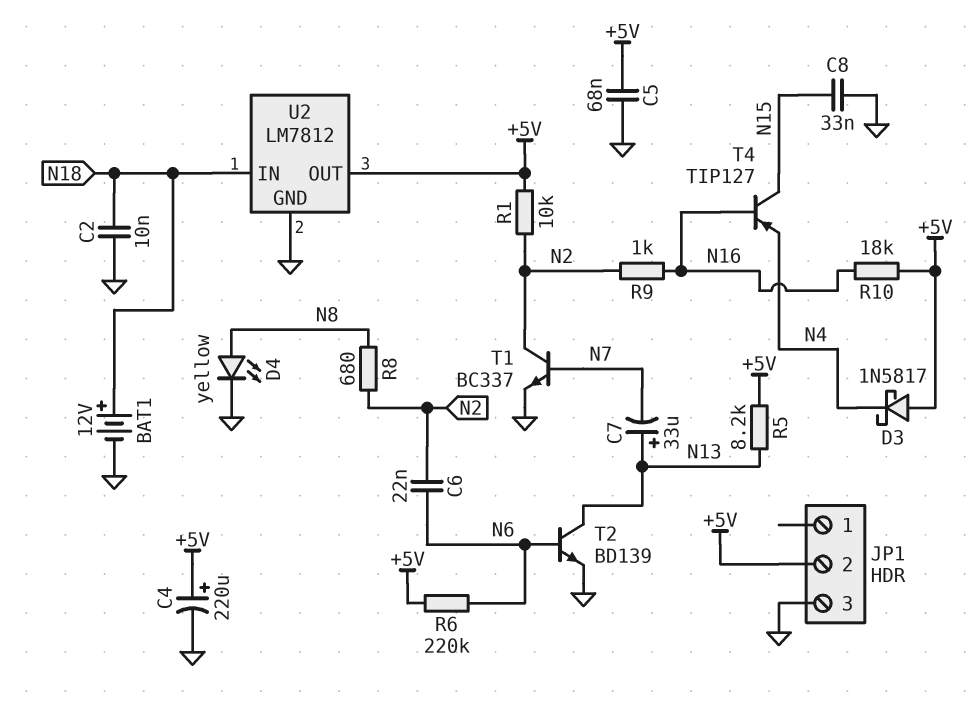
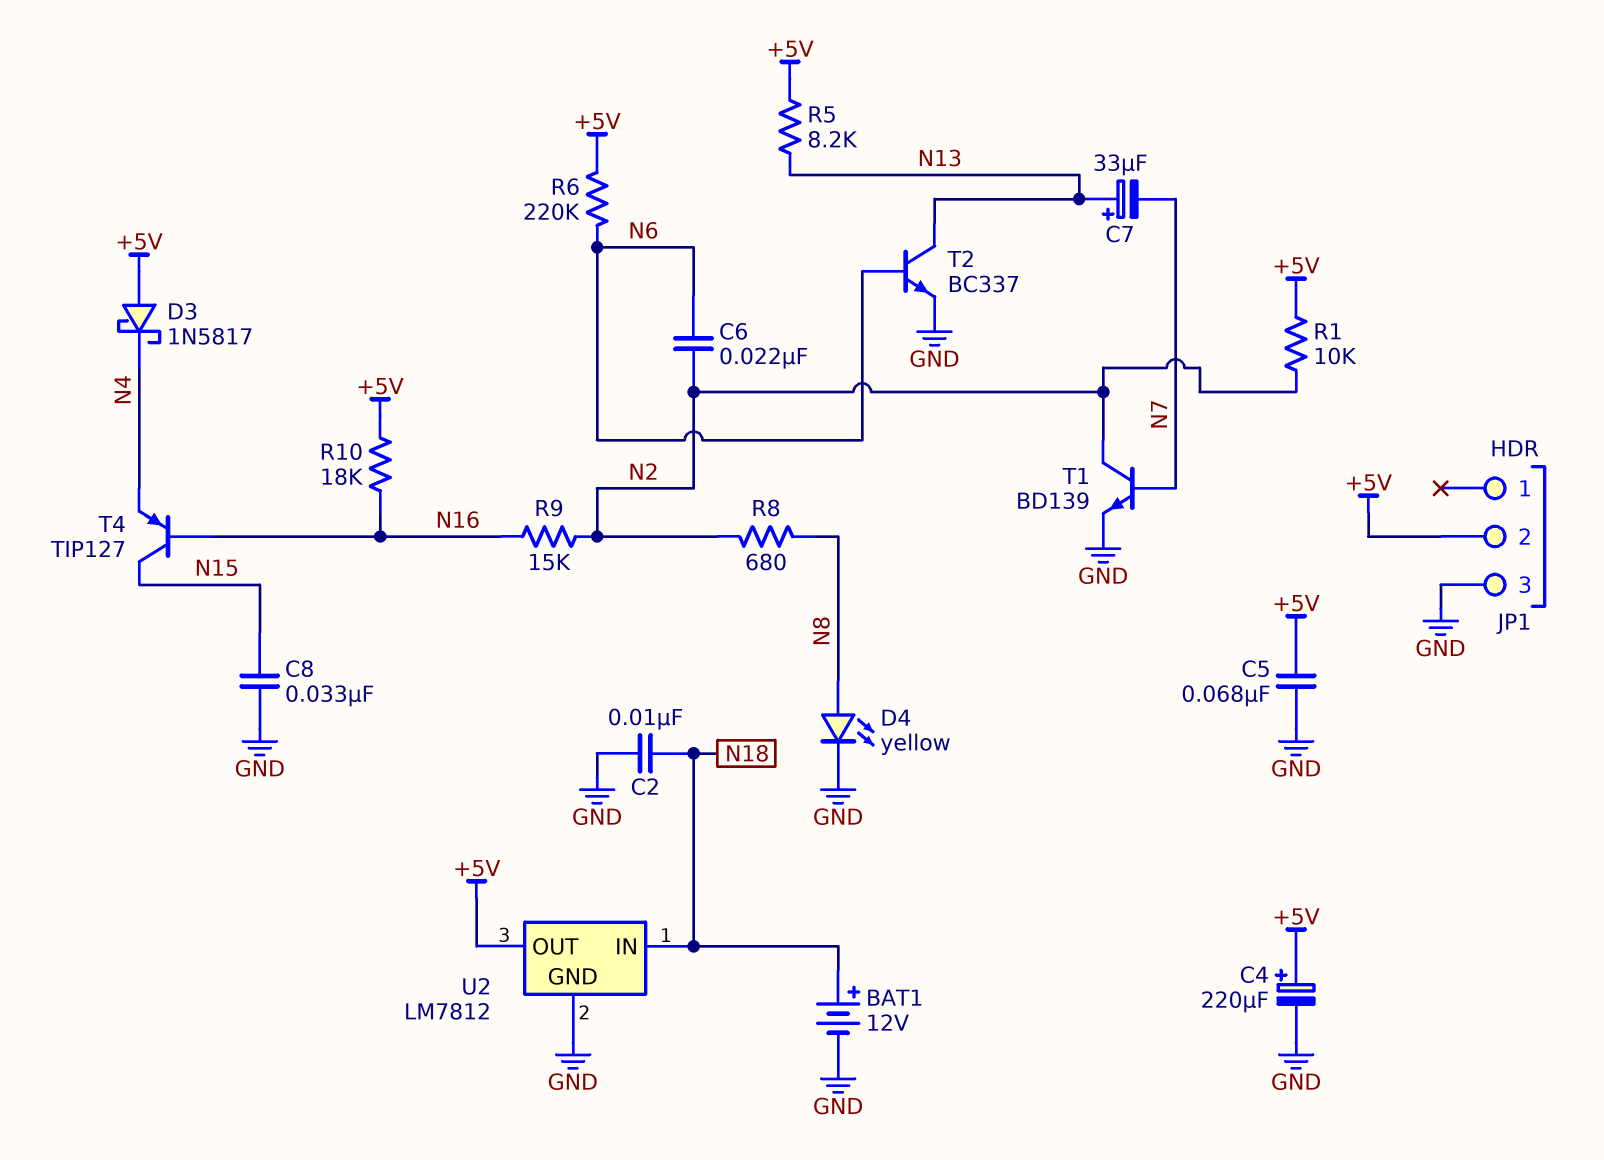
R9: 1k (N2, N16) -> 15k (N2, N16)
T1: NPN BC337 (B N7, C N2, E GND) -> NPN BD139 (B N7, C N2, E GND)
T2: NPN BD139 (B N6, C N13, E GND) -> NPN BC337 (B N6, C N13, E GND)

